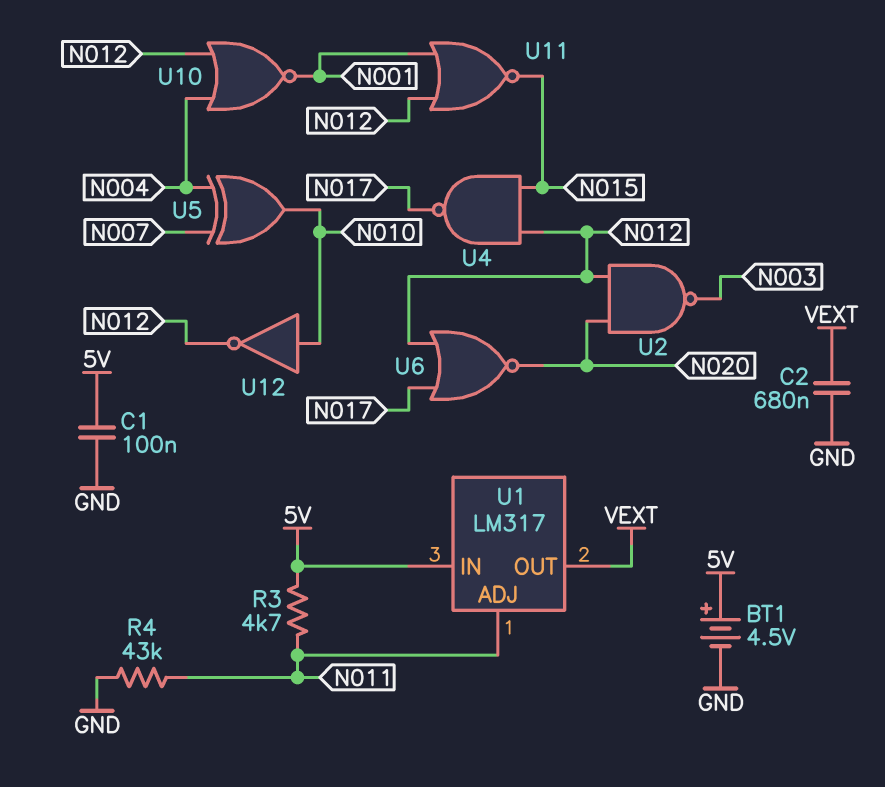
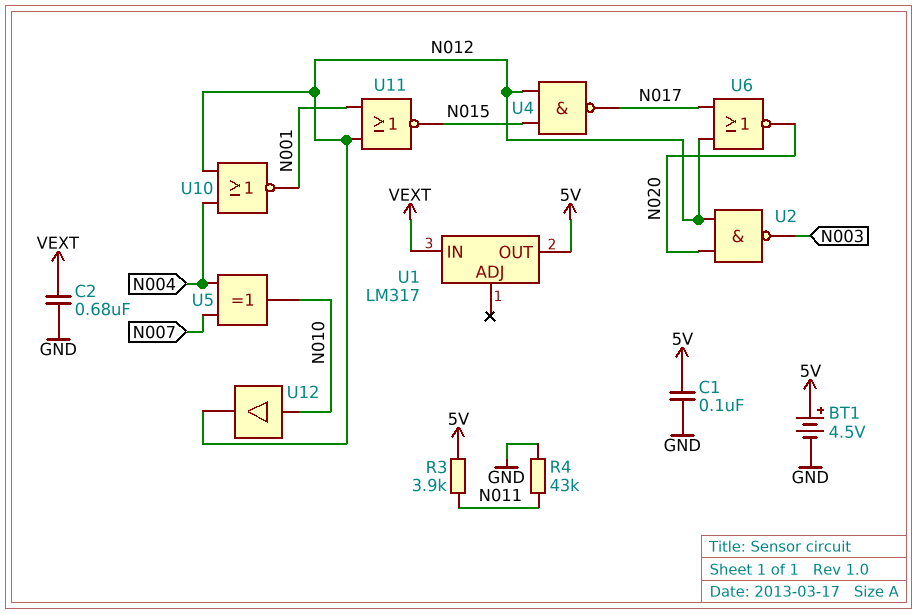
R3: 4.7k (5V, N011) -> 3.9k (5V, N011)
U1 pin ADJ: N011 -> none
U1 pin IN: 5V -> VEXT
U1 pin OUT: VEXT -> 5V
U12: NOT (in N010, out N012) -> buffer (in N010, out N012)

